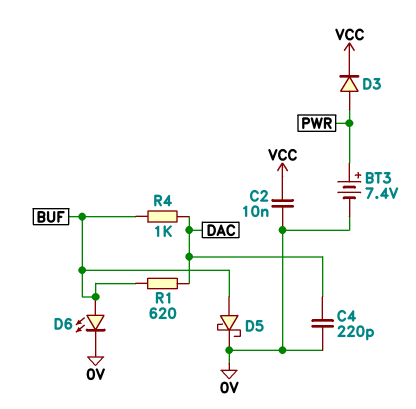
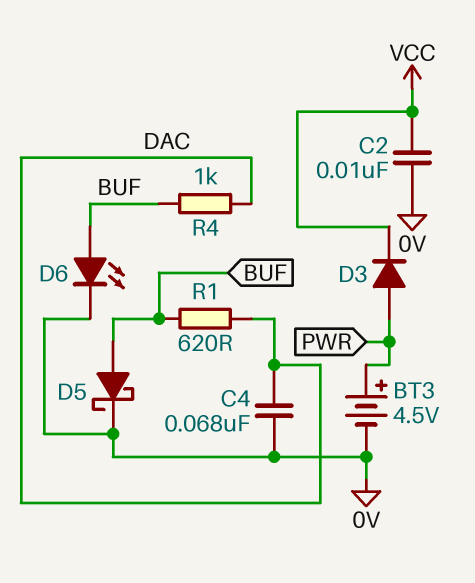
BT3: 7.4V (plus PWR, minus 0V) -> 4.5V (plus PWR, minus 0V)
C4: 220pF (0V, DAC) -> 68nF (0V, DAC)

